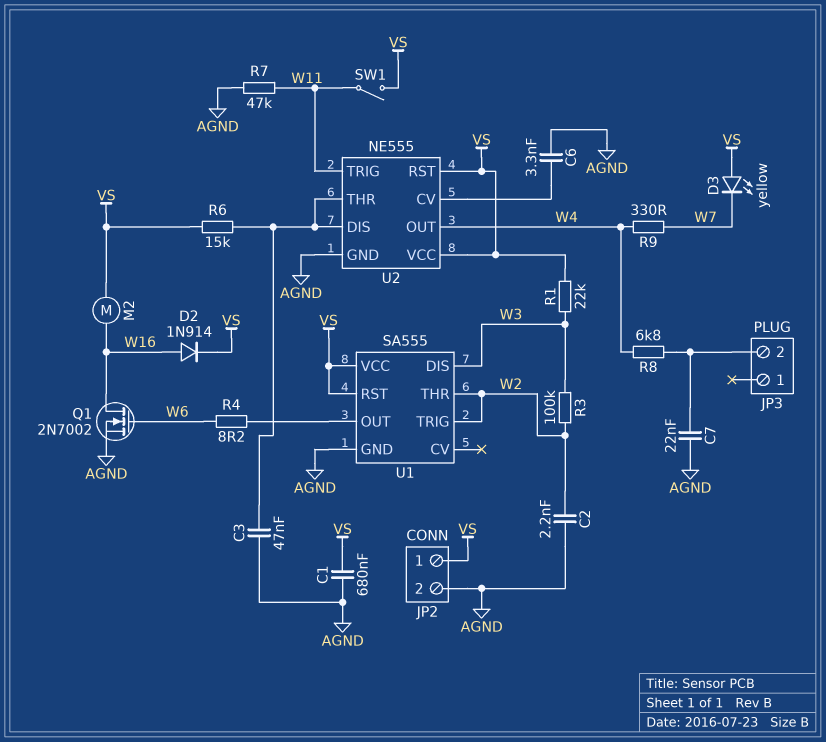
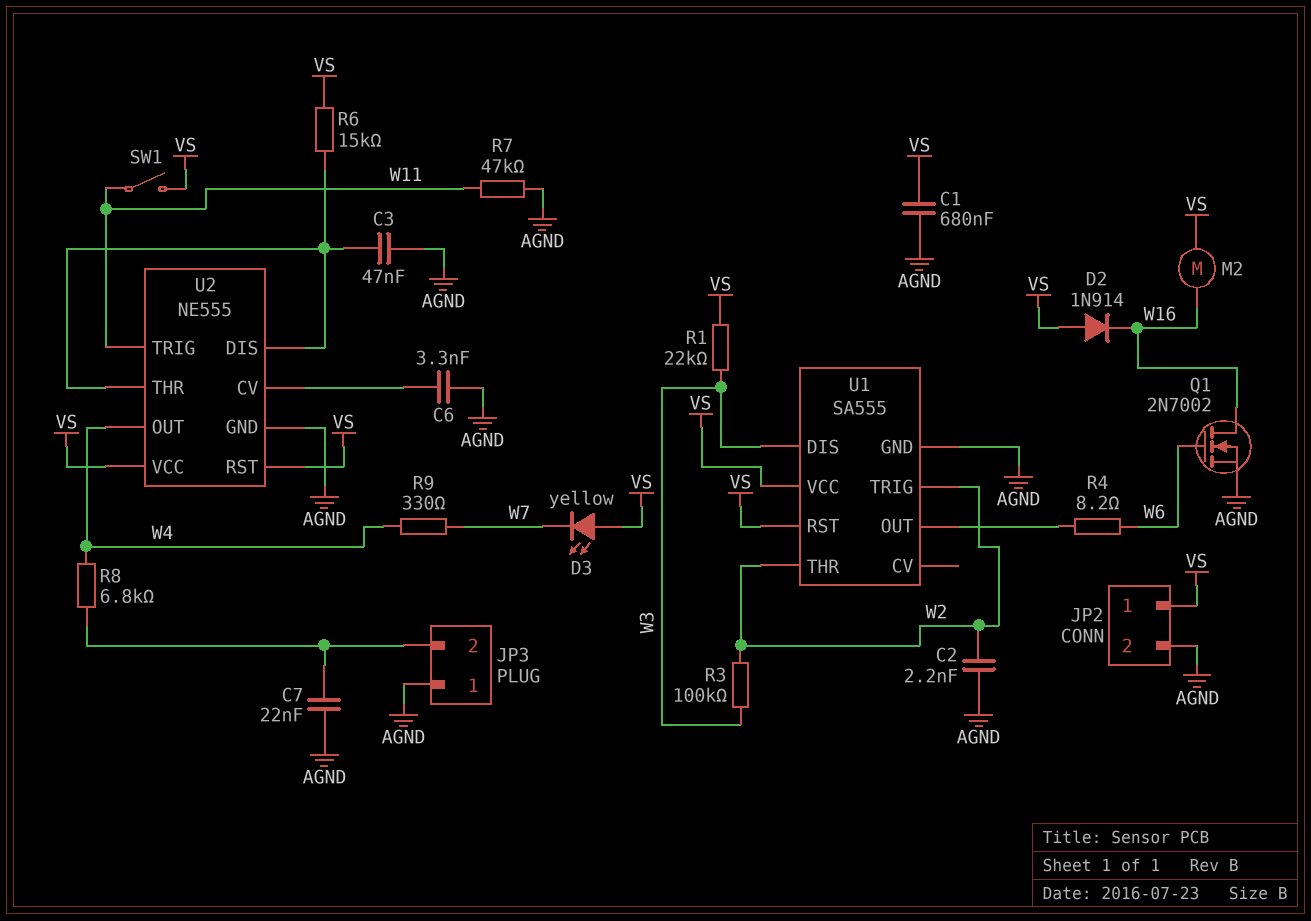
D2: diode 1N914 (A W16, K VS) -> diode 1N914 (A VS, K W16)
JP3 pin 1: none -> AGND

